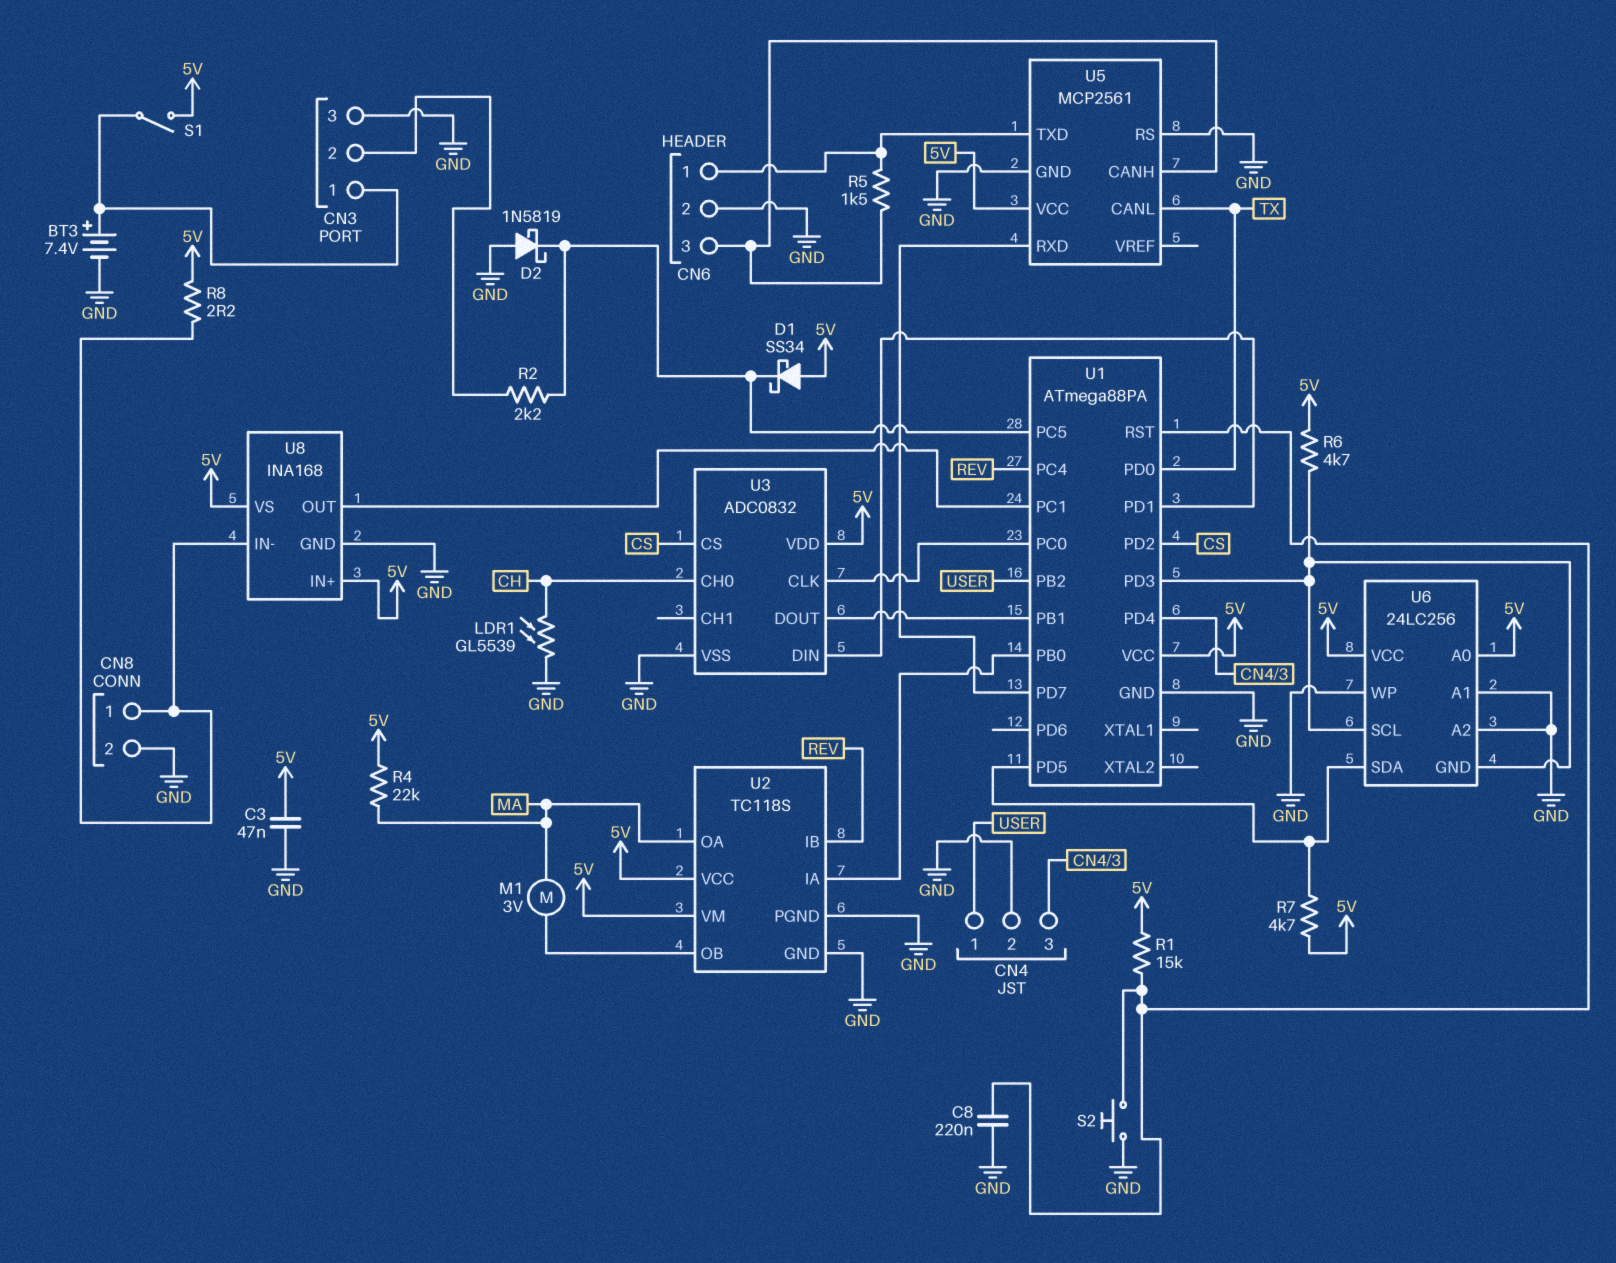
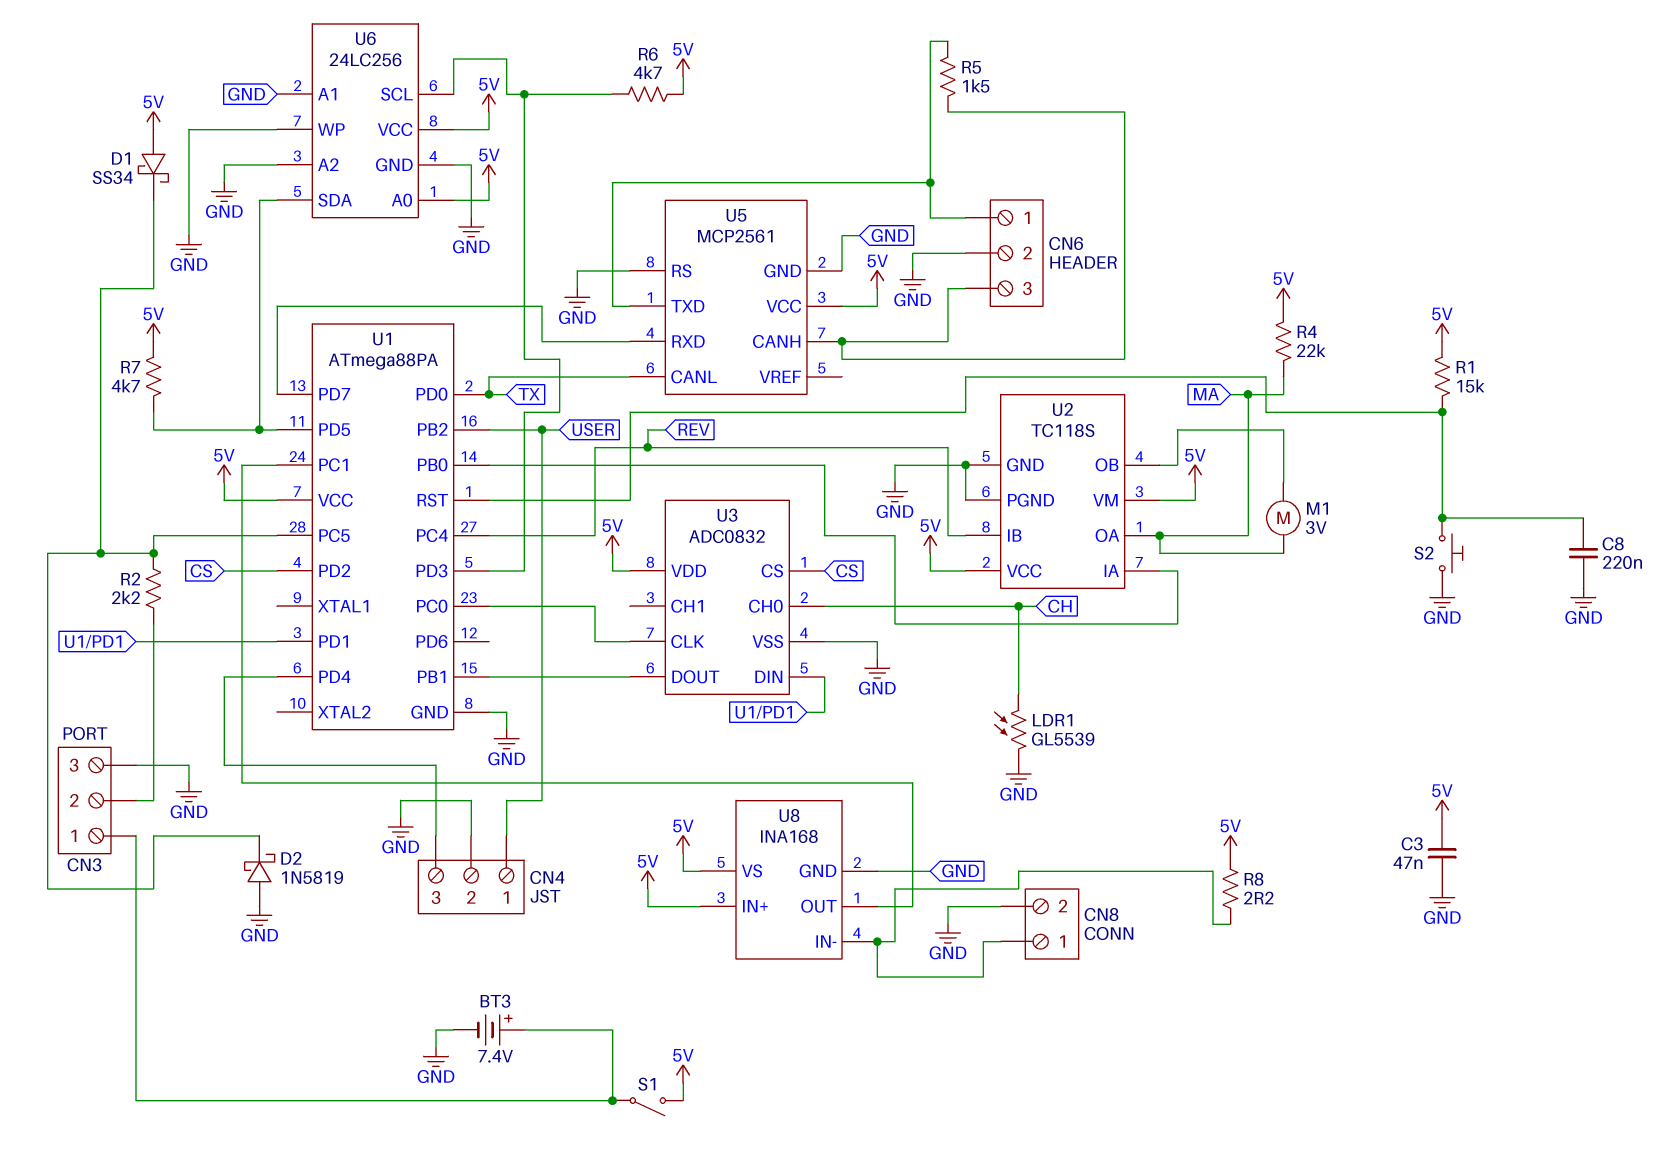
U6 pin GND: U1/PD3 -> GND

